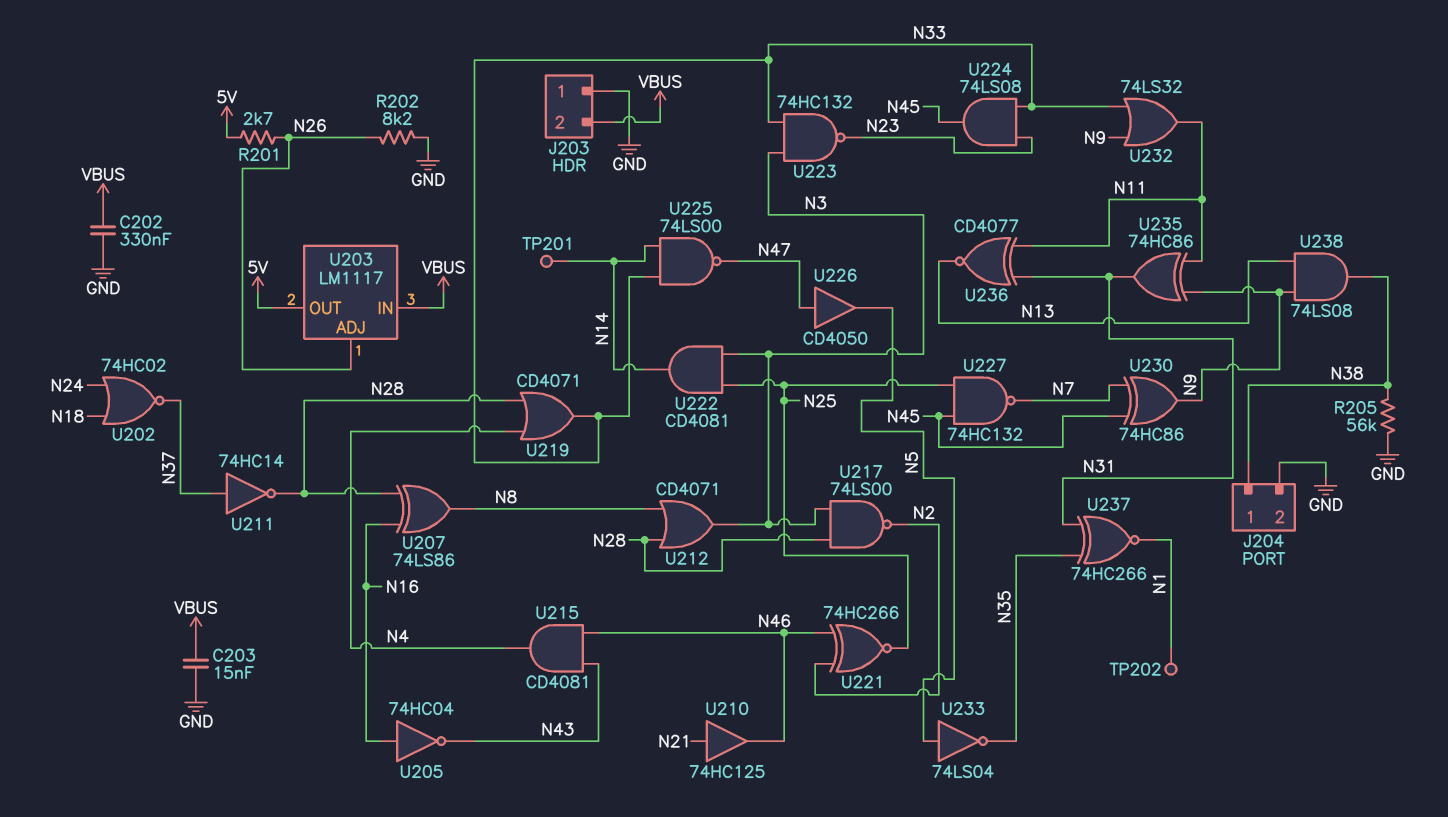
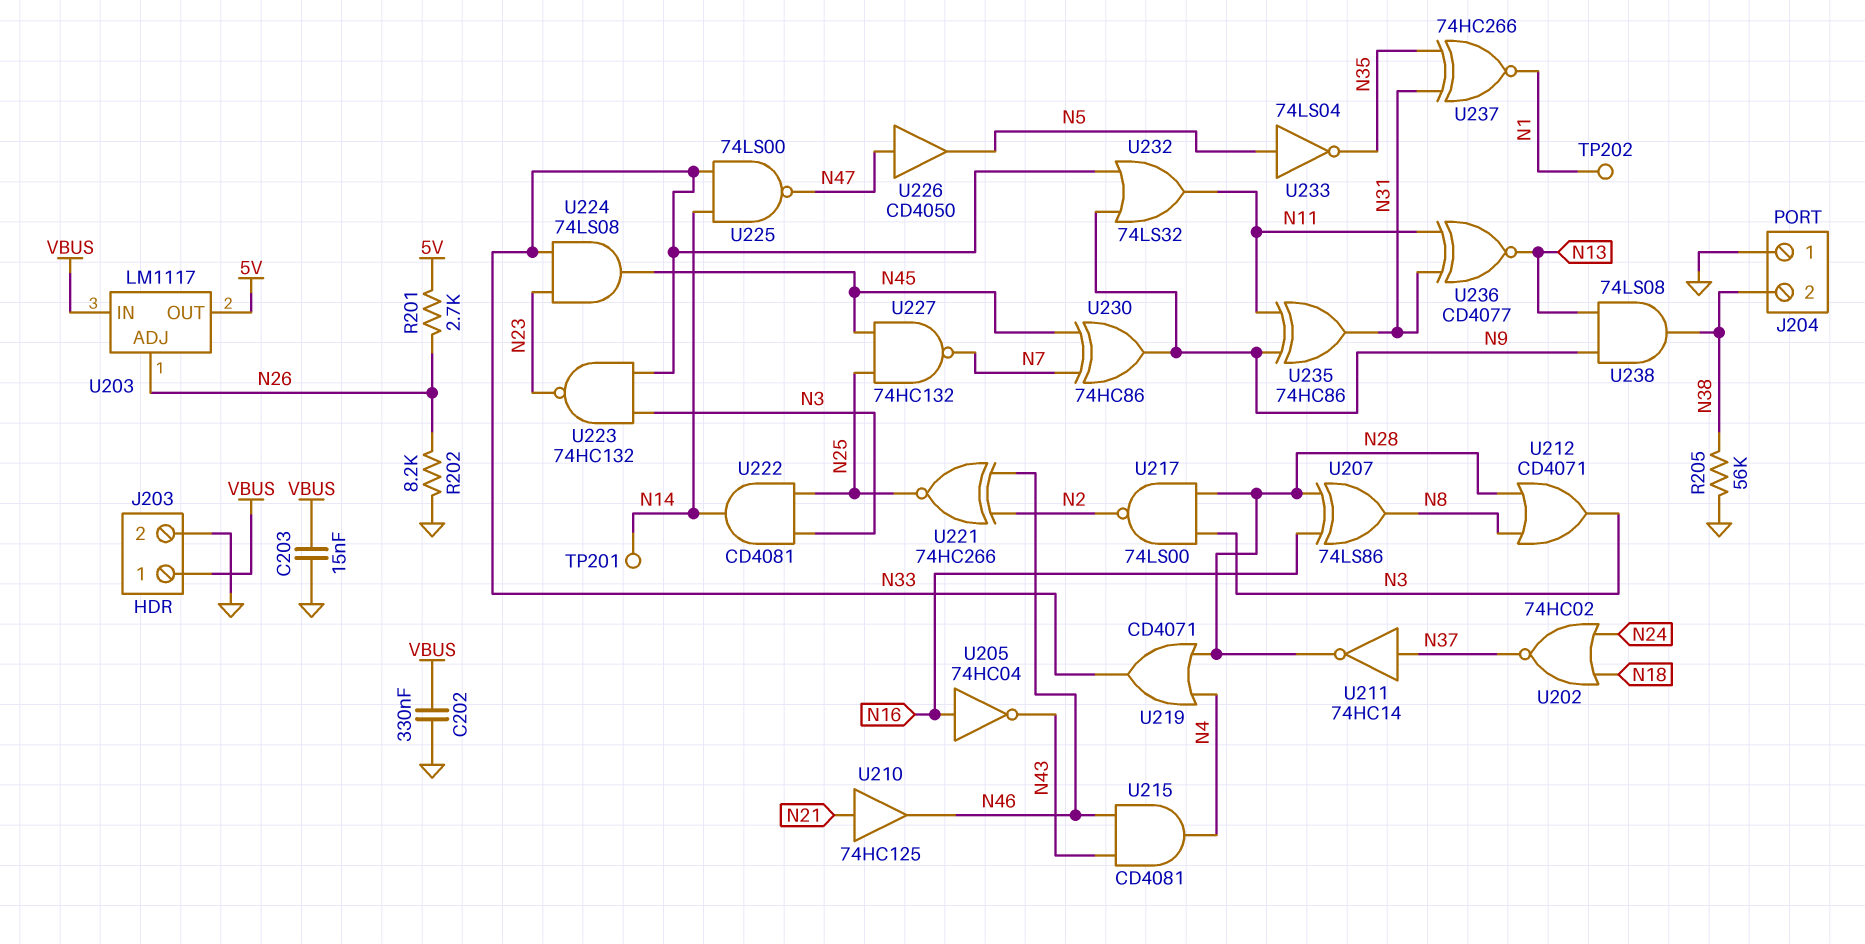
J203 pin 1: GND -> VBUS
J203 pin 2: VBUS -> GND
J204 pin 1: N38 -> GND
J204 pin 2: GND -> N38

